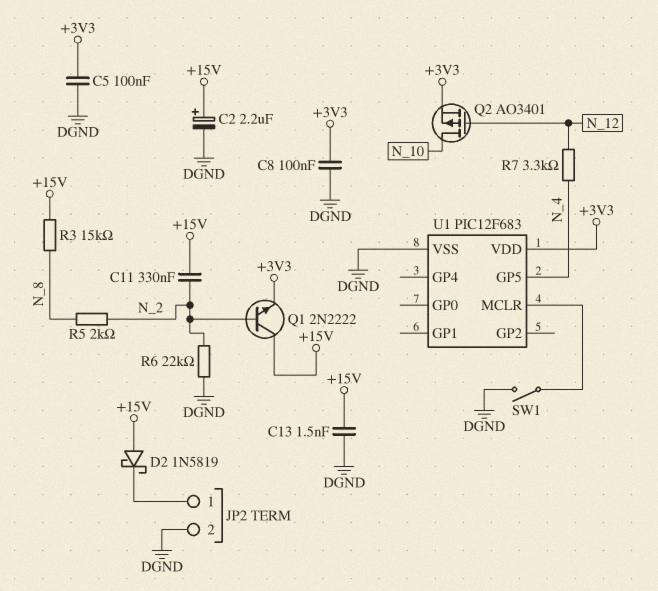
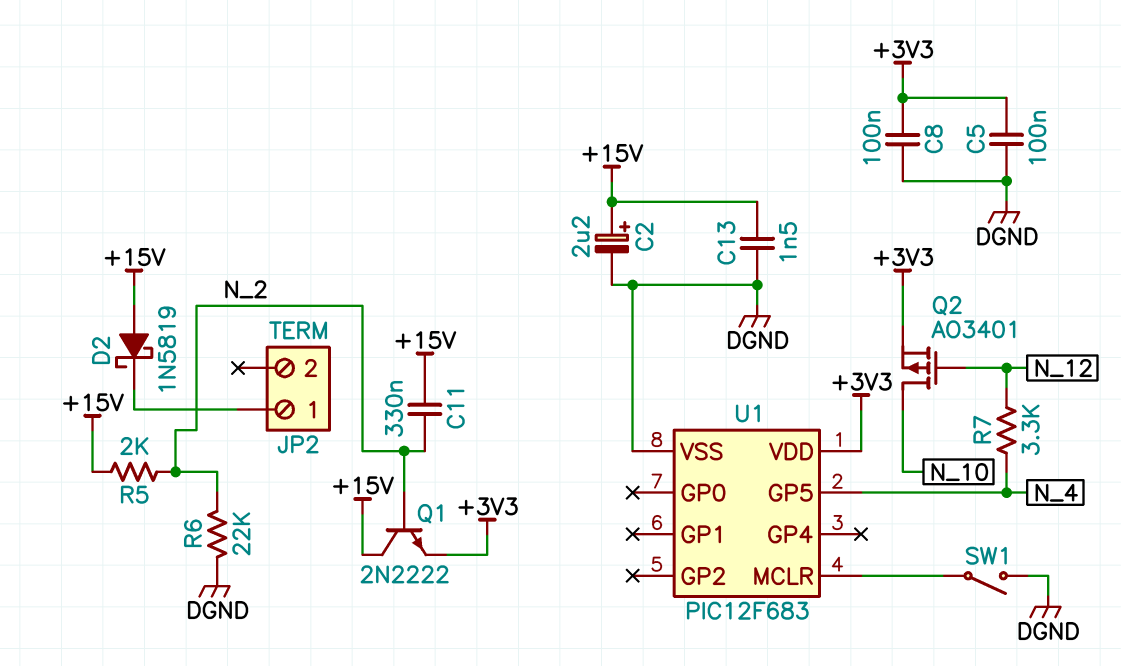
JP2 pin 2: DGND -> none
R3: 15k (+15V, N_8) -> none
R5: 2k (N_2, N_8) -> 2k (+15V, N_2)

